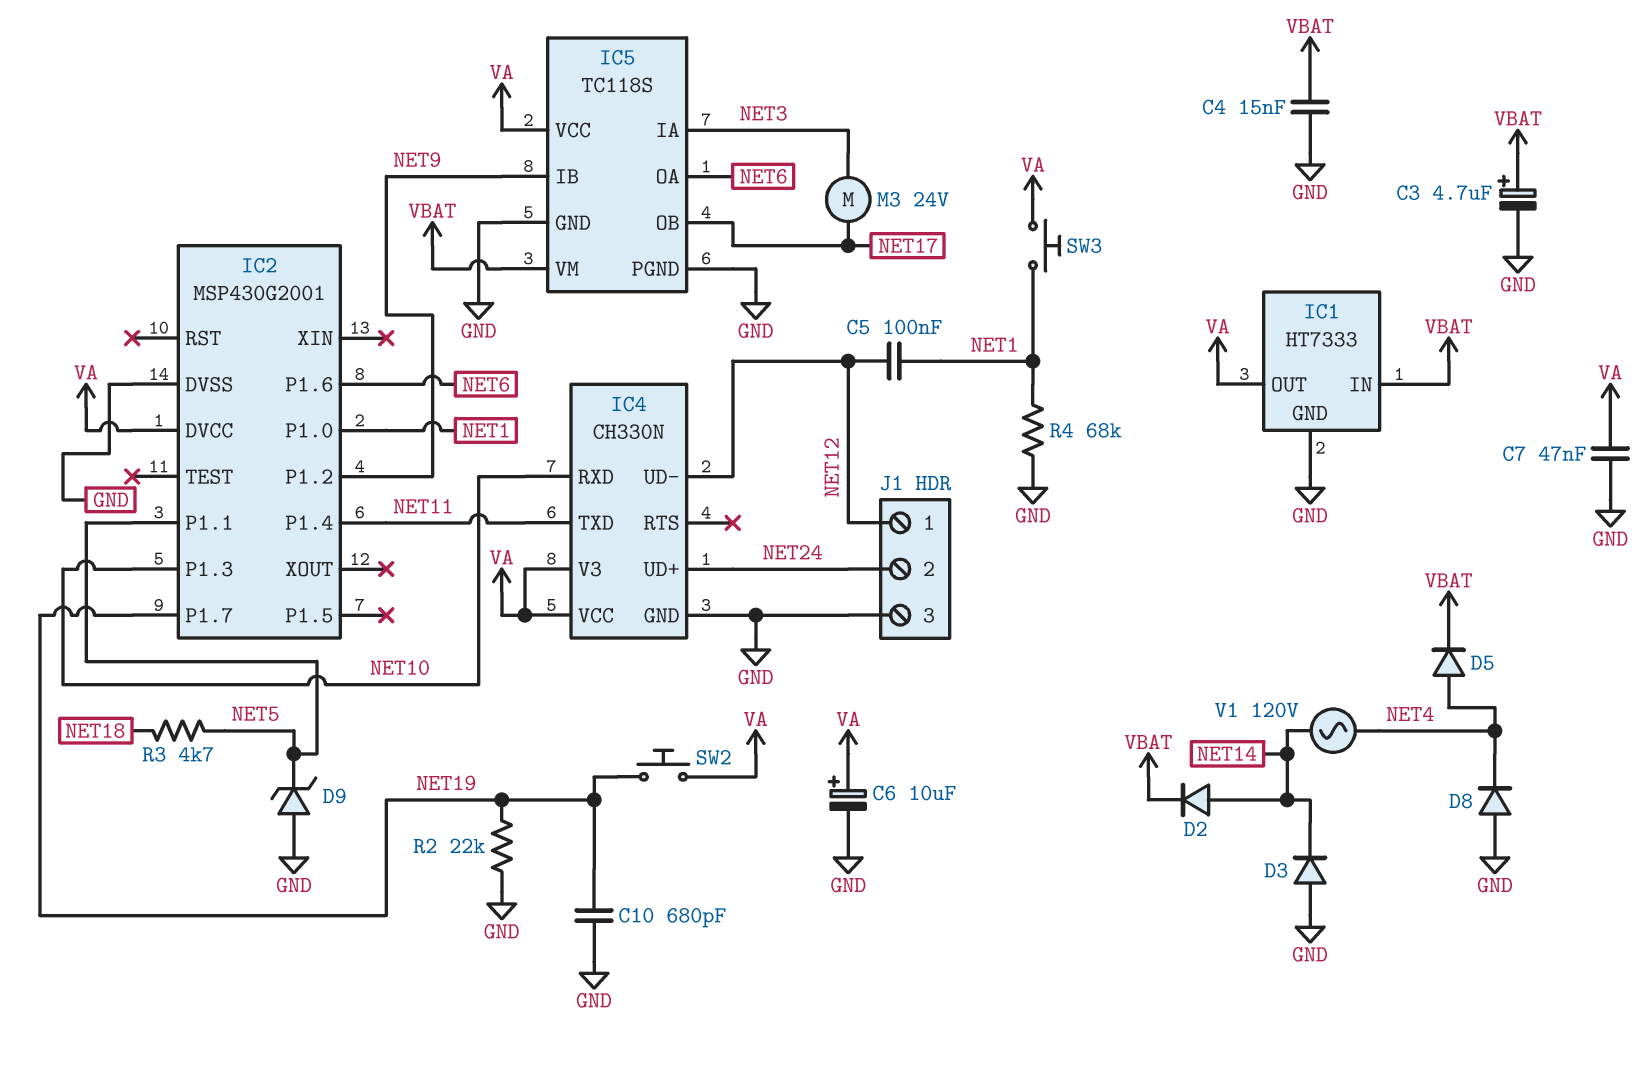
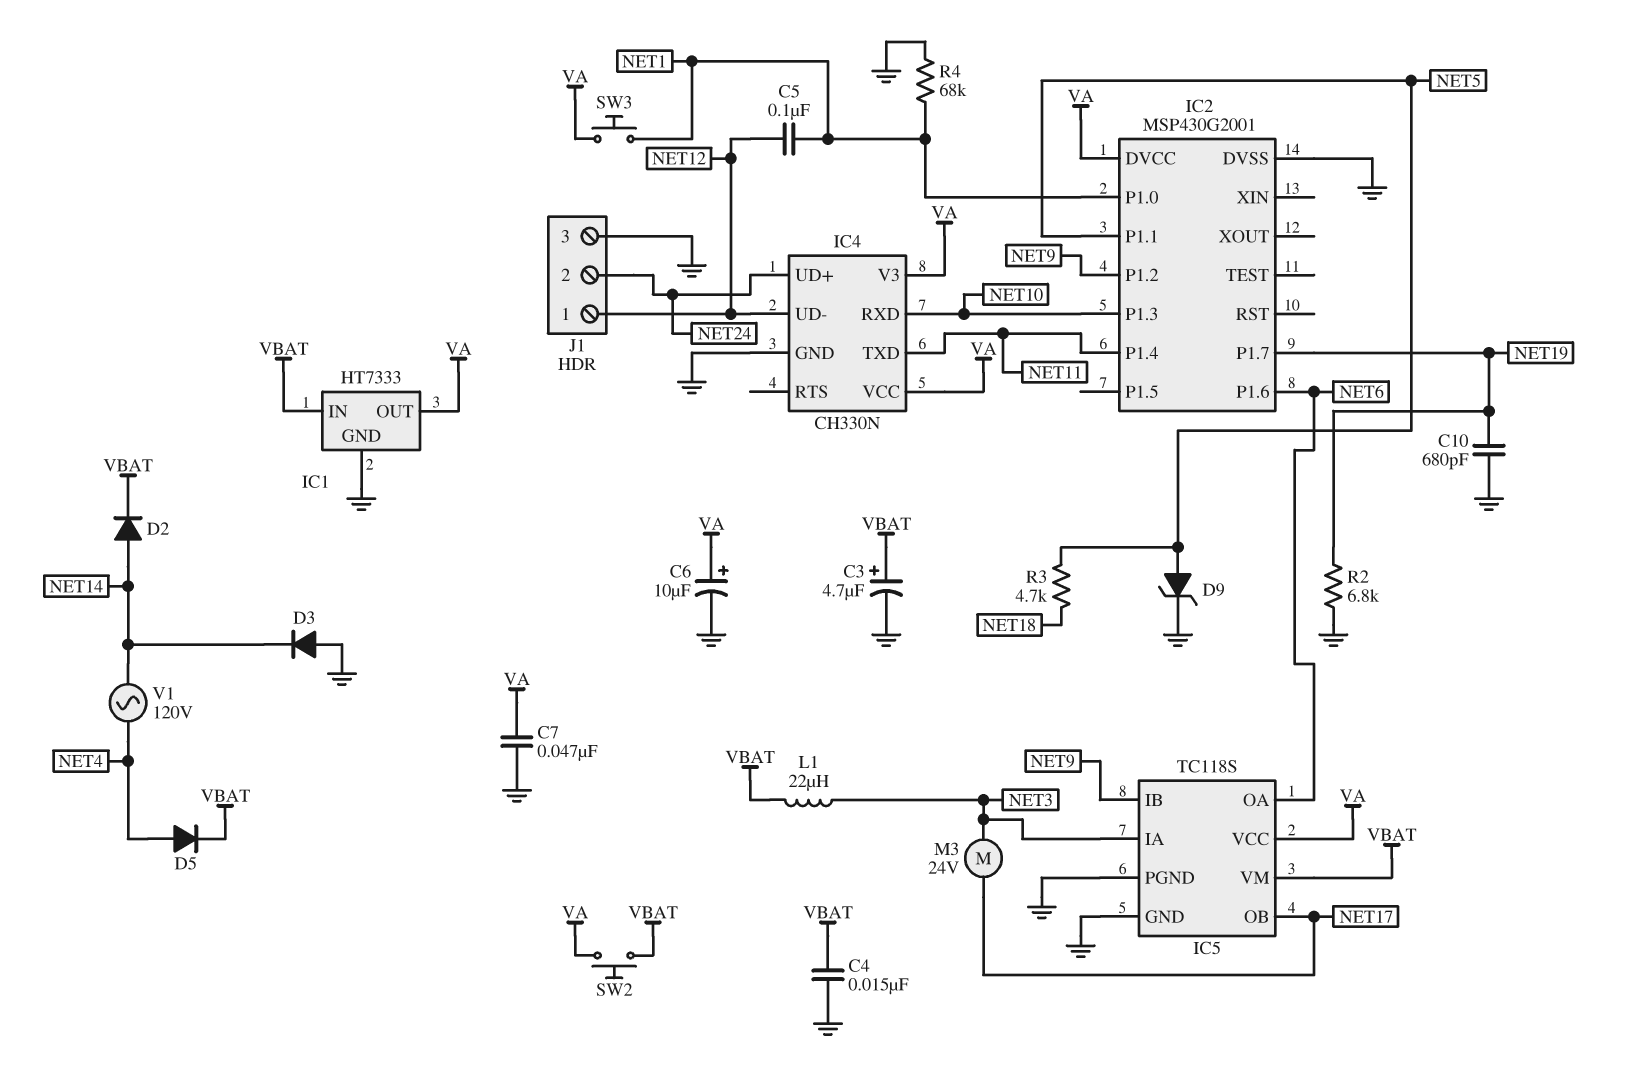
D8: diode (A GND, K NET4) -> none
D9: zener (A GND, K NET5) -> zener (A NET5, K GND)
L1: none -> 22uH (NET3, VBAT)
R2: 22k (GND, NET19) -> 6.8k (GND, NET19)
SW2: button (NET19, VA) -> button (VA, VBAT)

